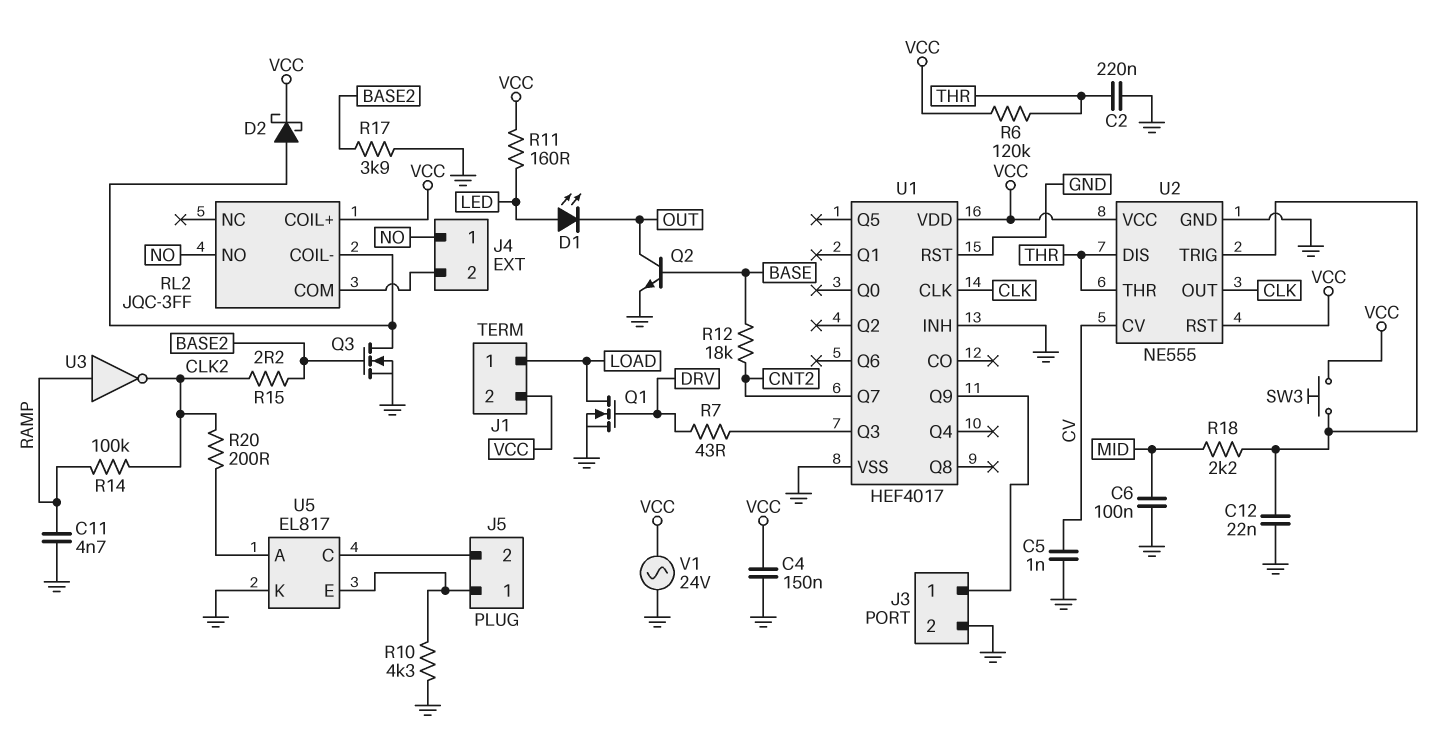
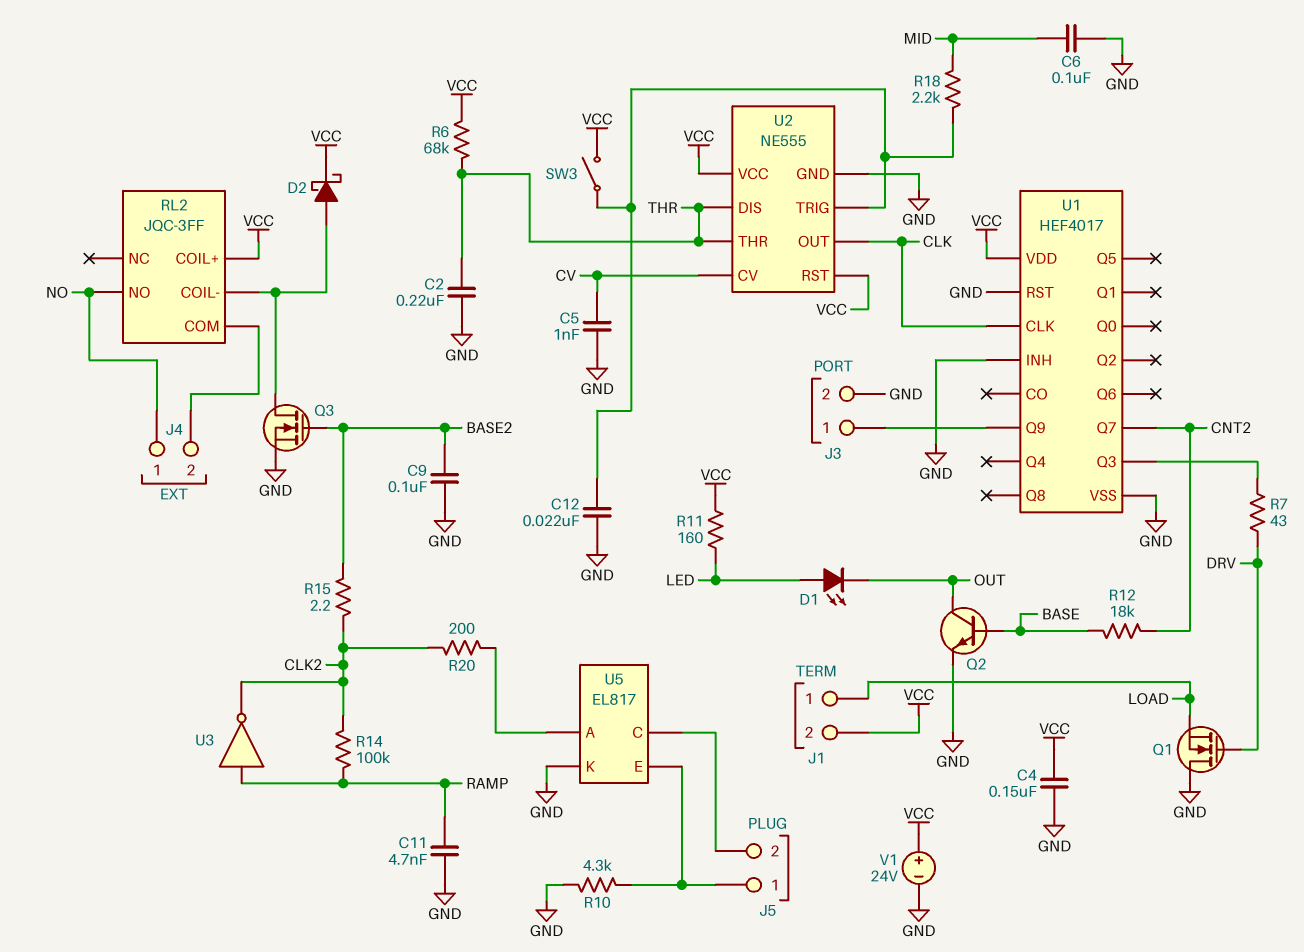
C9: none -> 100nF (BASE2, GND)
Q1: NMOS (G DRV, D LOAD, S GND) -> NMOS (G DRV, D GND, S LOAD)
R6: 120k (THR, VCC) -> 68k (THR, VCC)
R17: 3.9k (BASE2, GND) -> none
SW3: button (U2/TRIG, VCC) -> switch (U2/TRIG, VCC)
V1: AC 24V (GND, VCC) -> 24V (plus VCC, minus GND)

